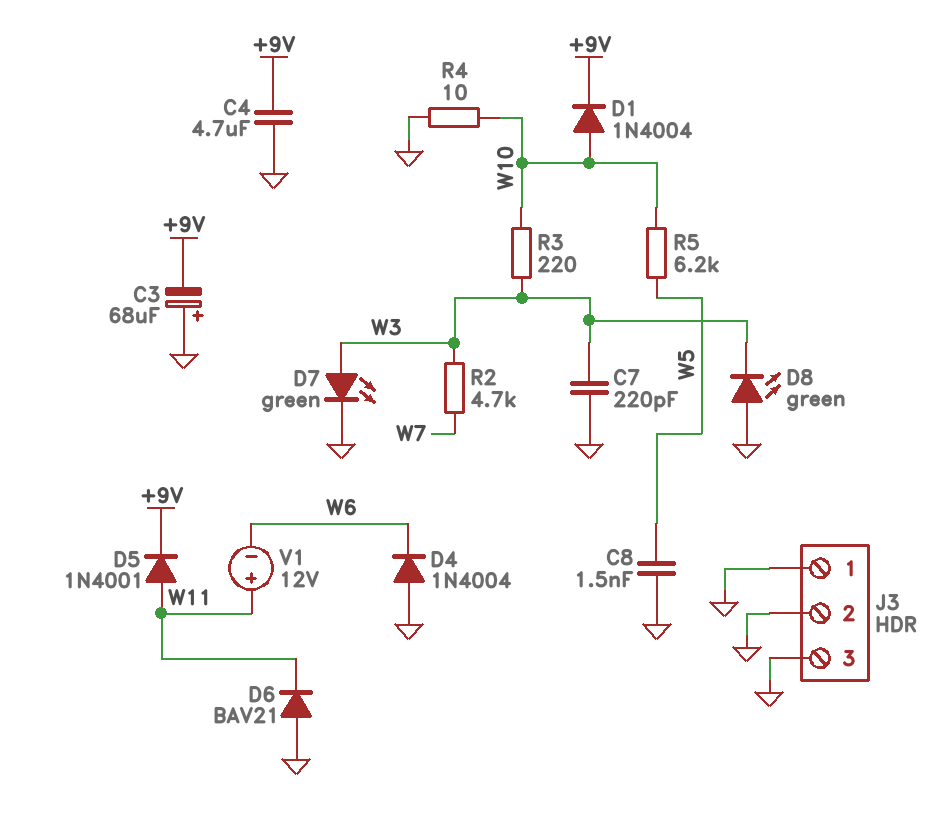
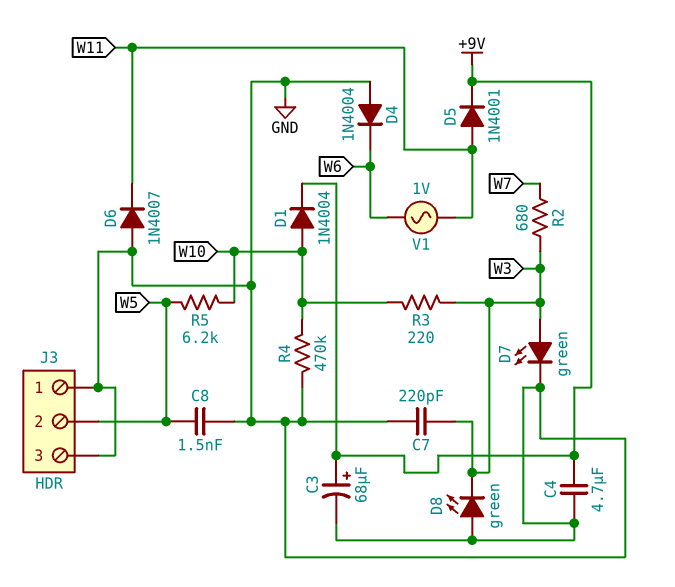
C3: 68uF (plus GND, minus +9V) -> 68uF (plus +9V, minus GND)
D6: diode BAV21 (A GND, K W11) -> diode 1N4007 (A GND, K W11)
J3 pin 2: GND -> W5
R2: 4.7k (W3, W7) -> 680 (W3, W7)
R4: 10 (GND, W10) -> 470k (GND, W10)
V1: 12V (plus W11, minus W6) -> AC 1V (W6, W11)

